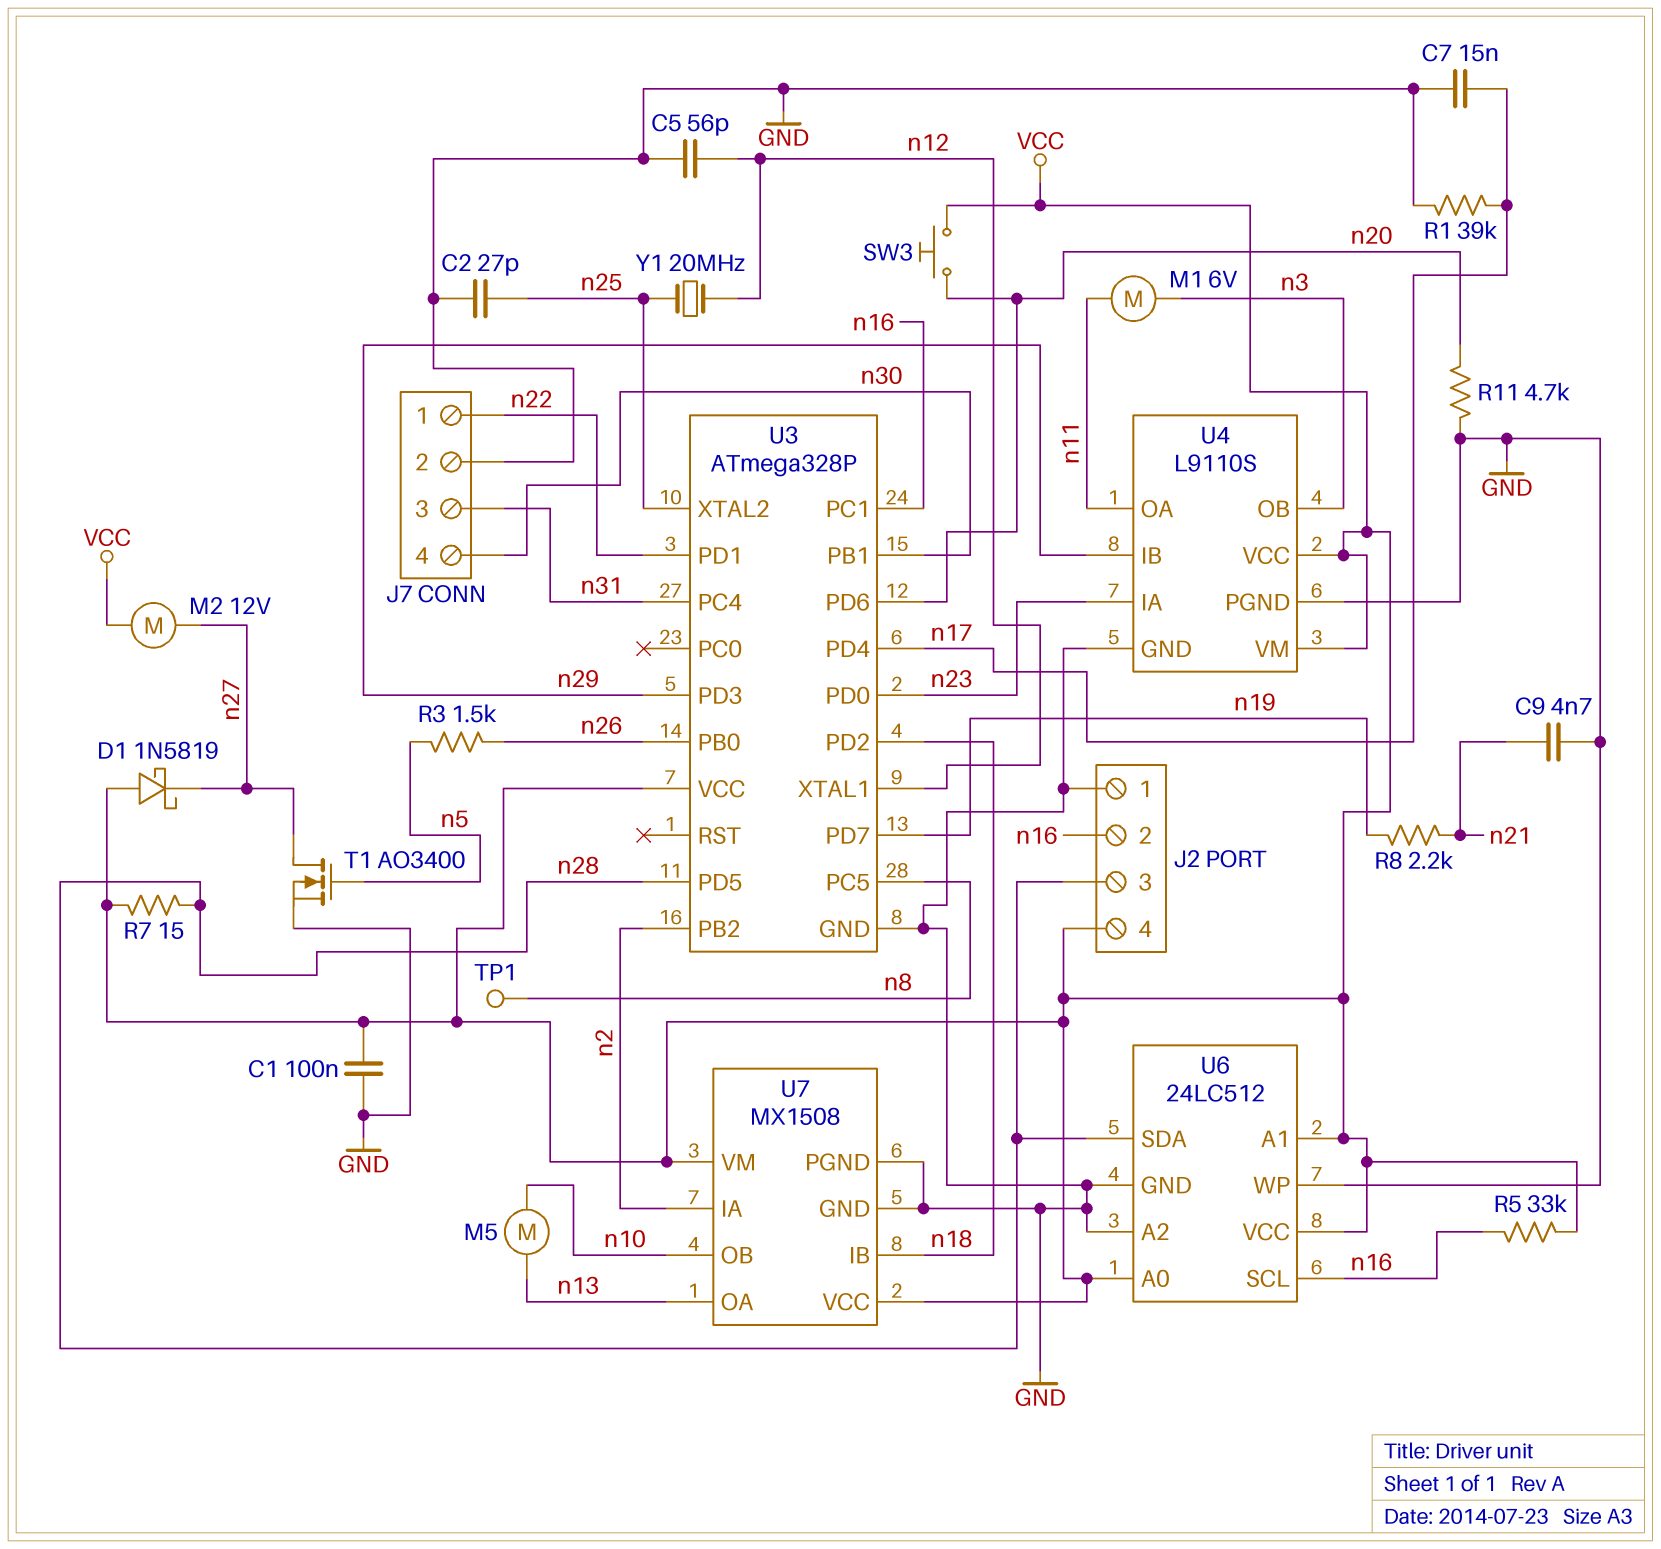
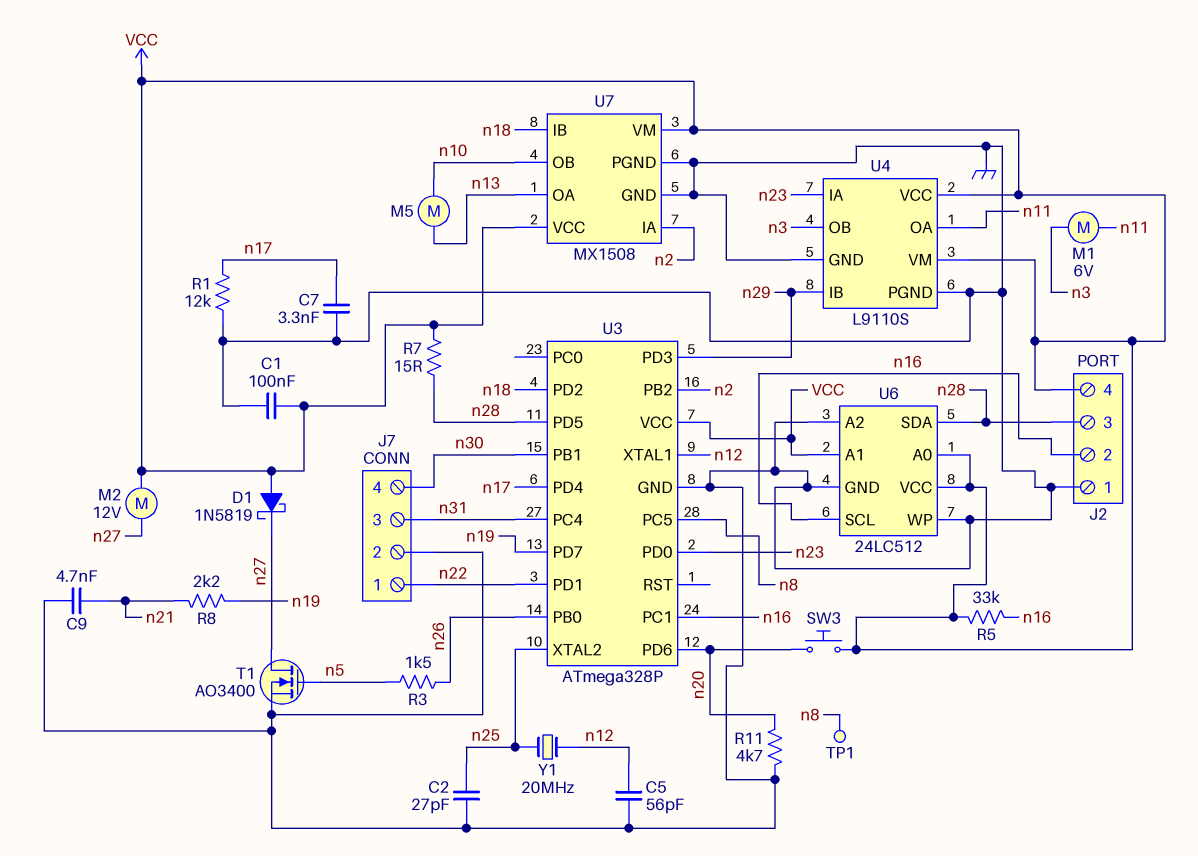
C7: 15nF (GND, n17) -> 3.3nF (GND, n17)
R1: 39k (GND, n17) -> 12k (GND, n17)

